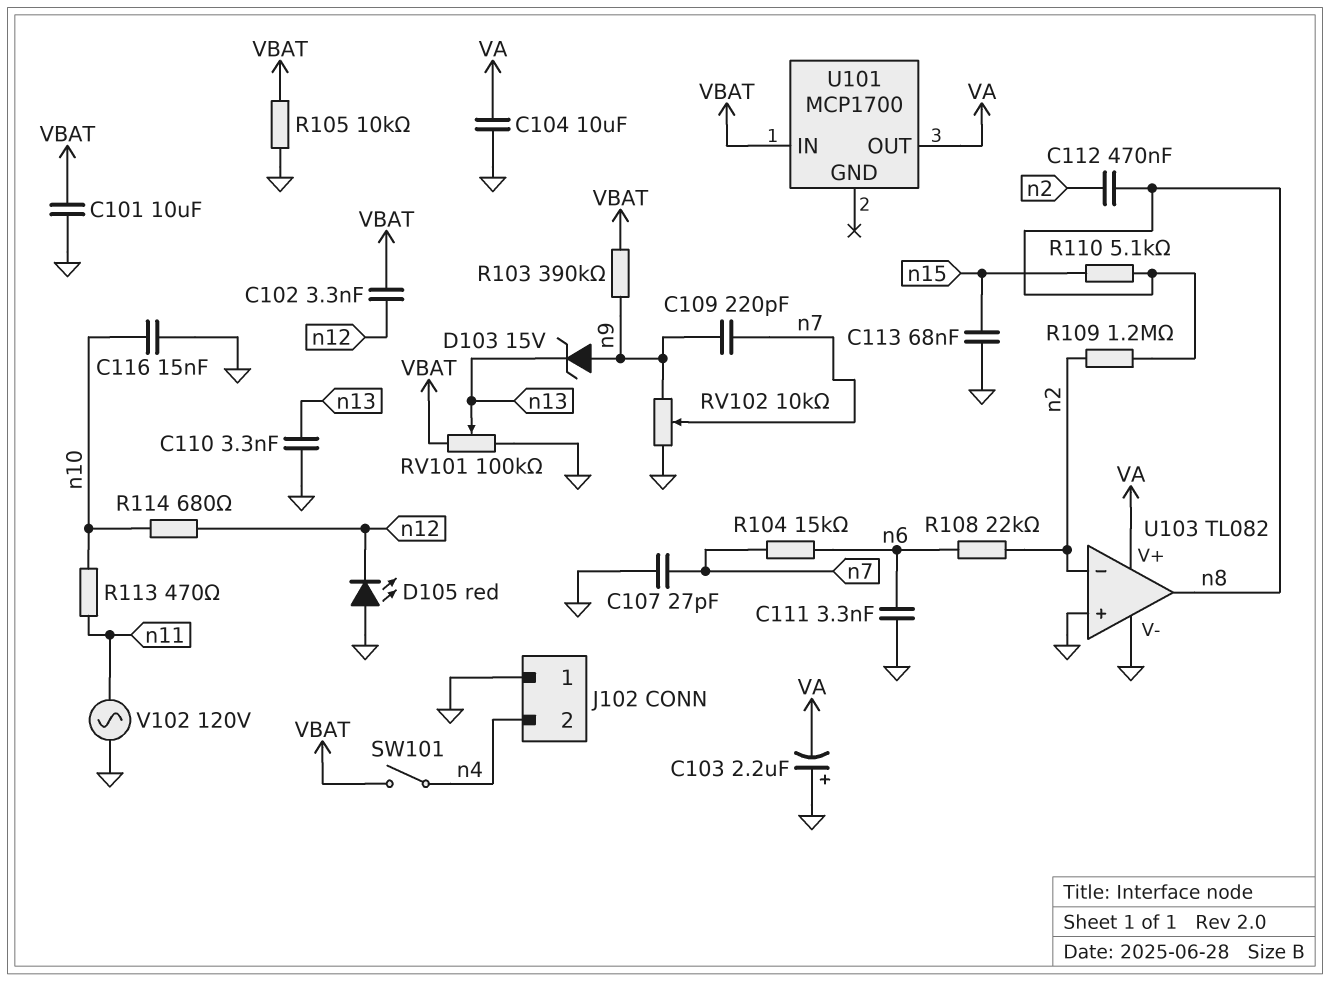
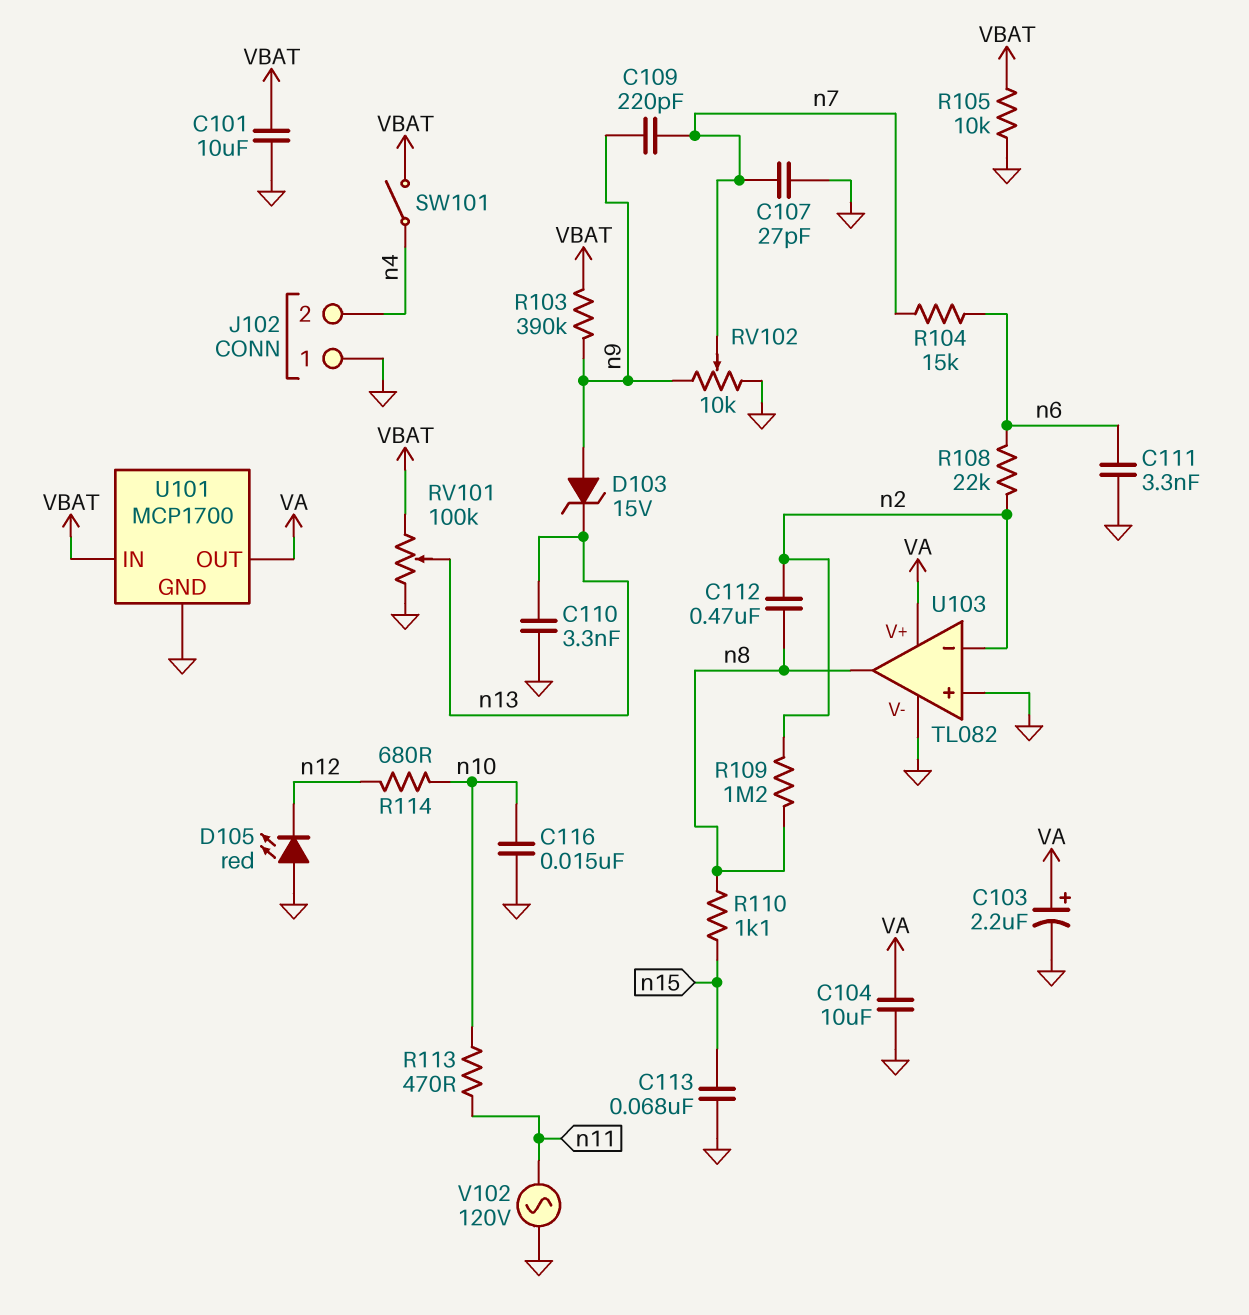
C102: 3.3nF (VBAT, n12) -> none
C103: 2.2uF (plus GND, minus VA) -> 2.2uF (plus VA, minus GND)
R110: 5.1k (n8, n15) -> 1.1k (n8, n15)
U101 pin GND: none -> GND

